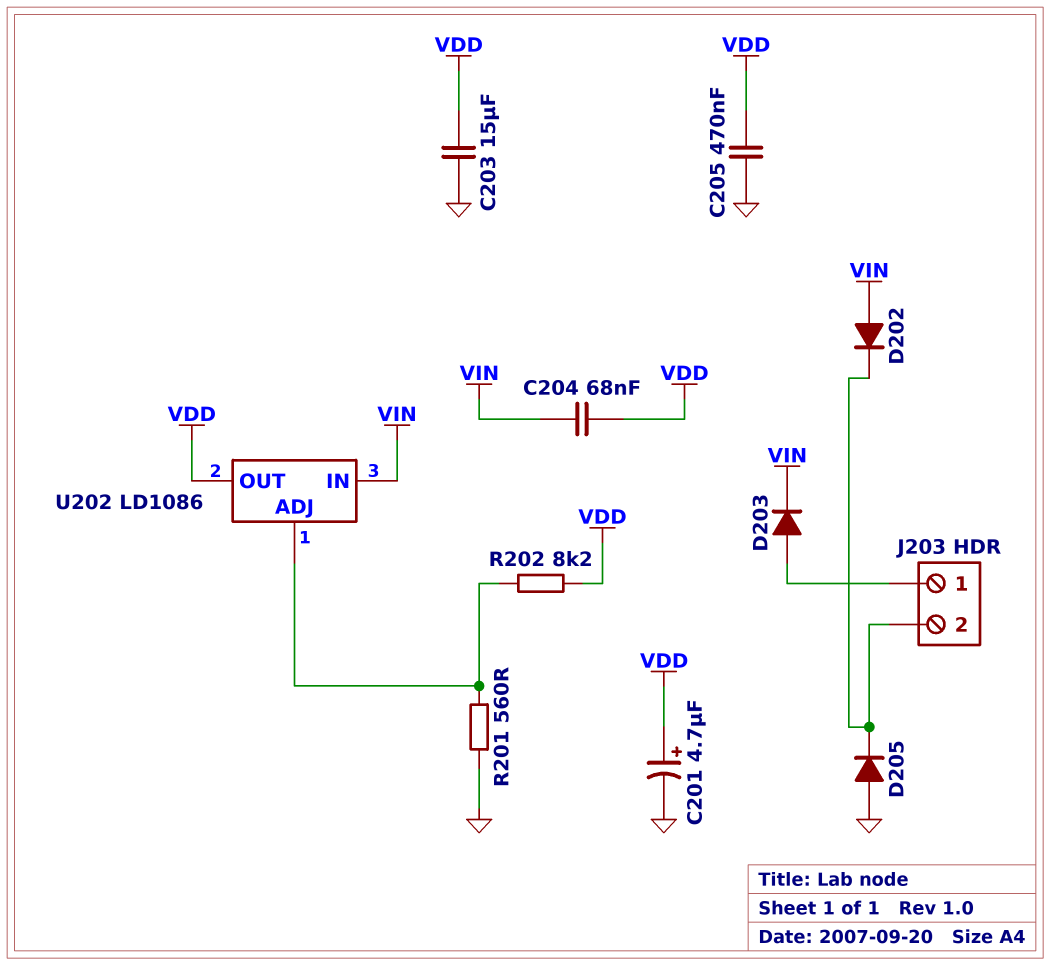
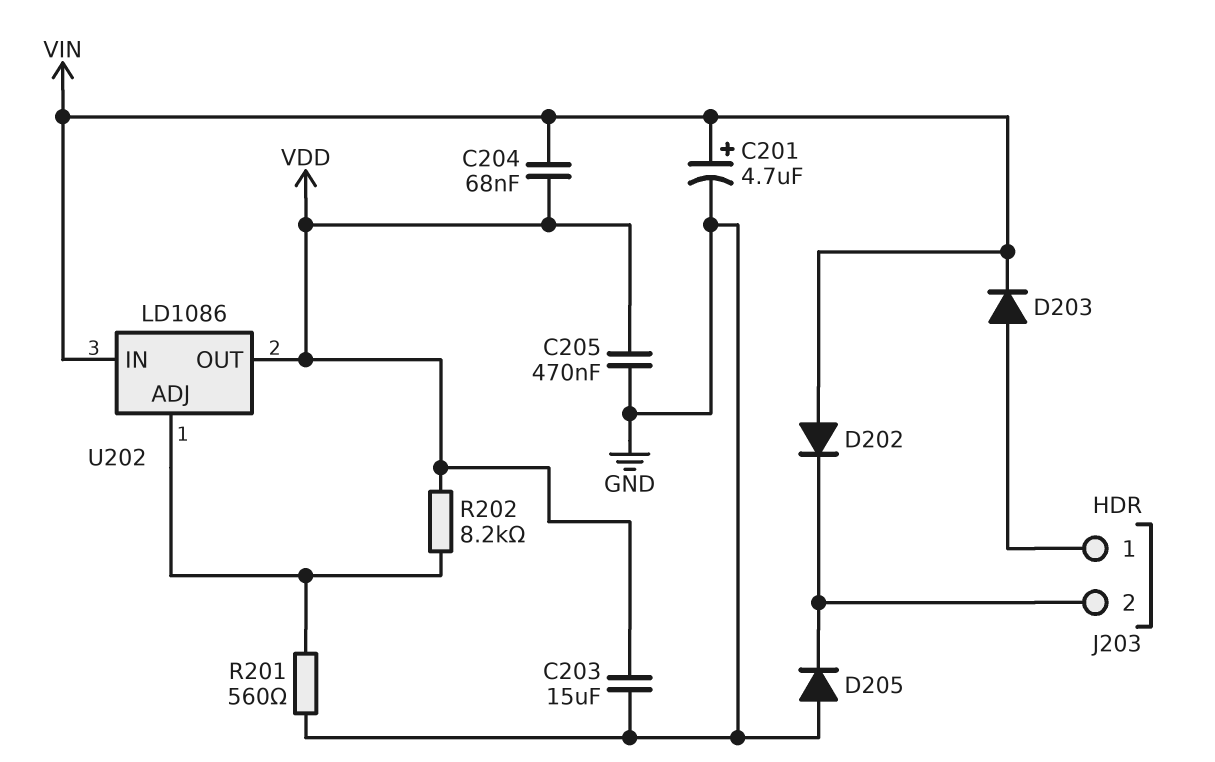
C201: 4.7uF (plus VDD, minus GND) -> 4.7uF (plus VIN, minus GND)

